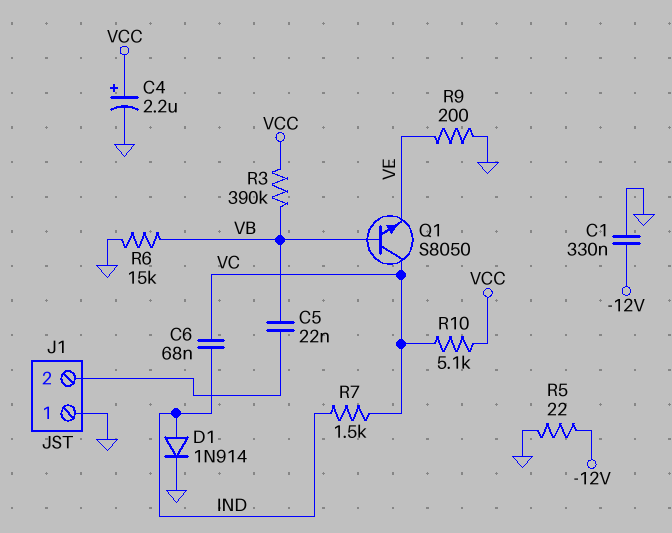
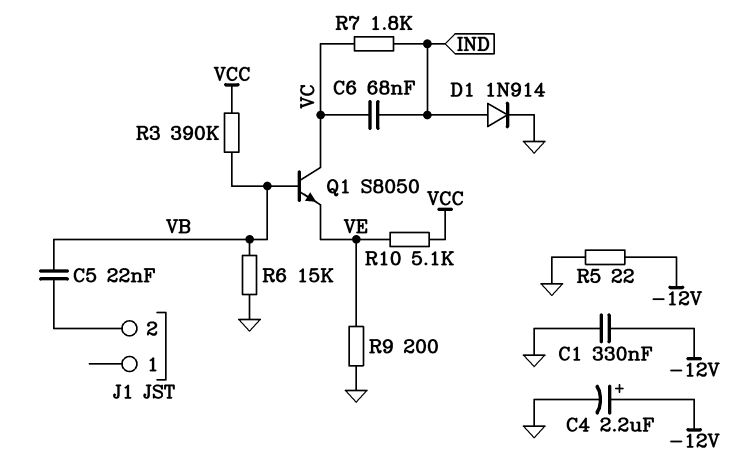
C4: 2.2uF (plus VCC, minus GND) -> 2.2uF (plus -12V, minus GND)
J1 pin 1: GND -> none
R7: 1.5k (IND, VC) -> 1.8k (IND, VC)
R10: 5.1k (VC, VCC) -> 5.1k (VCC, VE)

